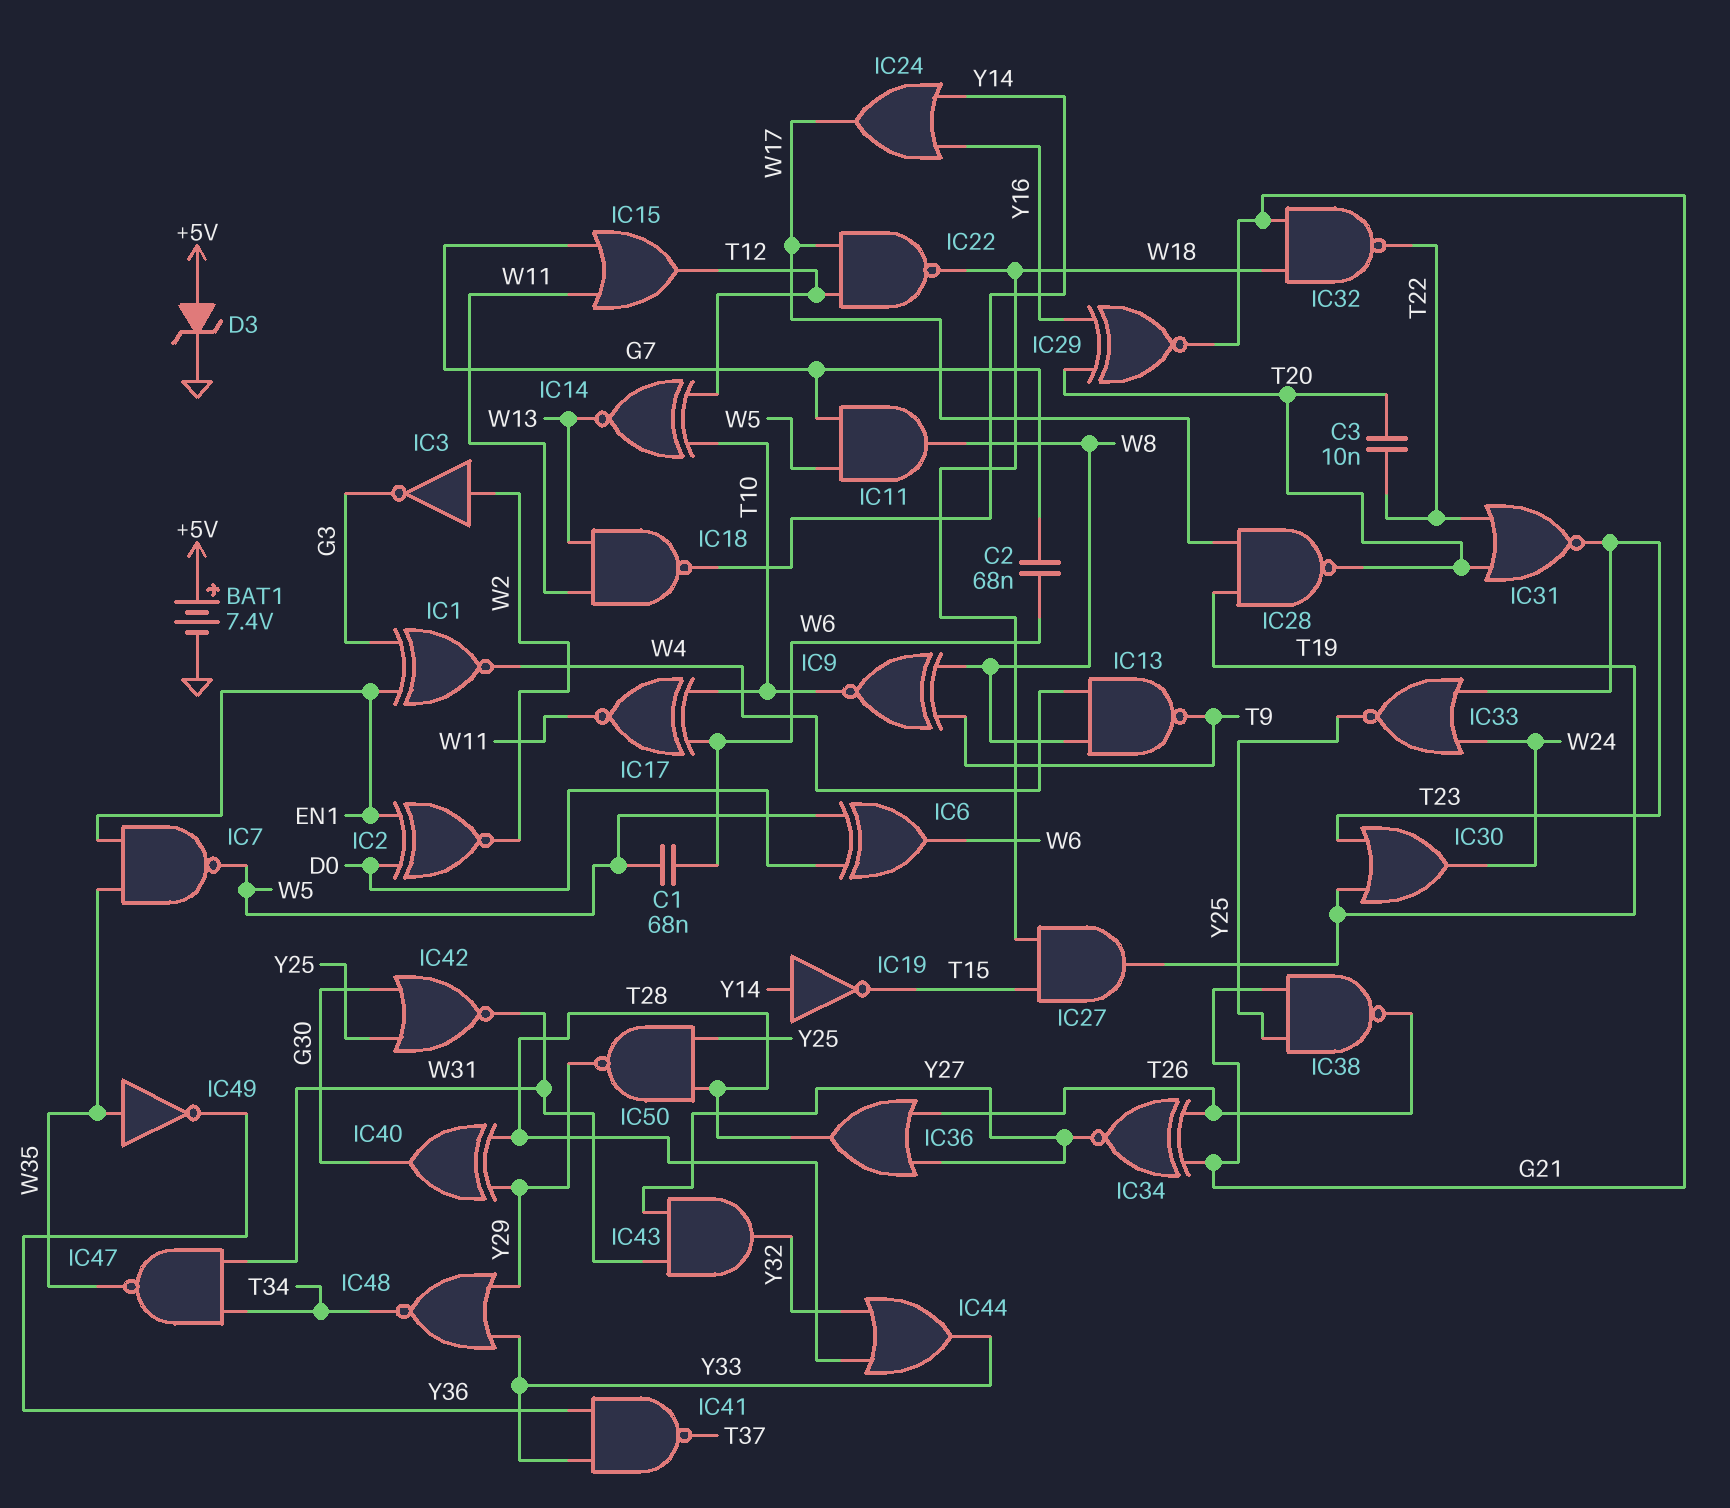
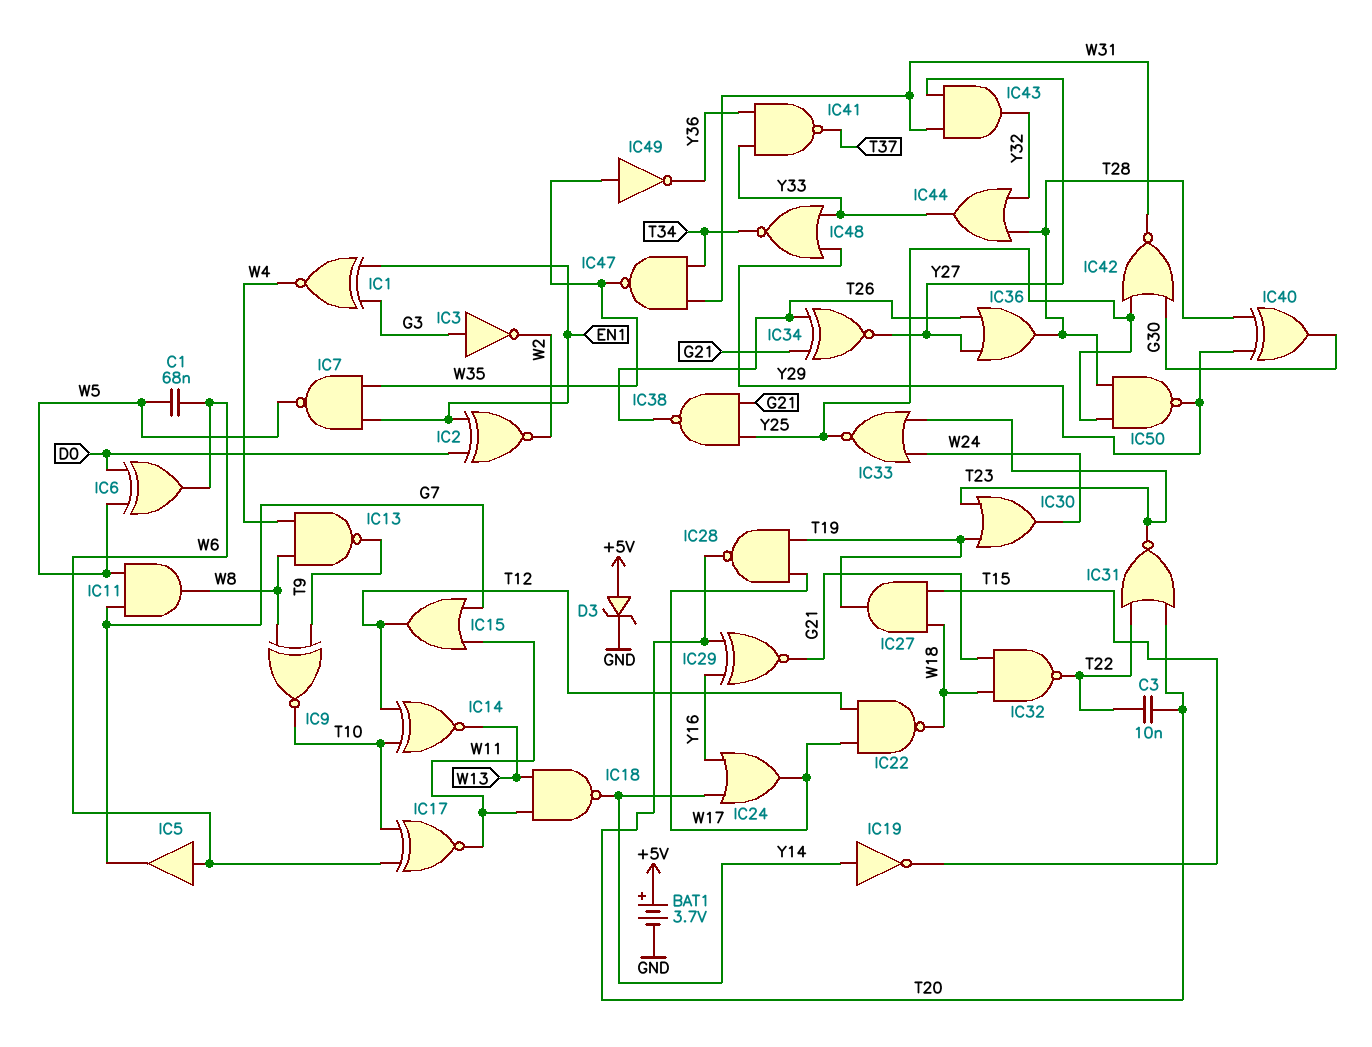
BAT1: 7.4V (plus +5V, minus GND) -> 3.7V (plus +5V, minus GND)
C2: 68nF (G7, W6) -> none
IC3: NOT (in W2, out G3) -> NOT (in G3, out W2)
IC5: none -> buffer (in W6, out G7)

